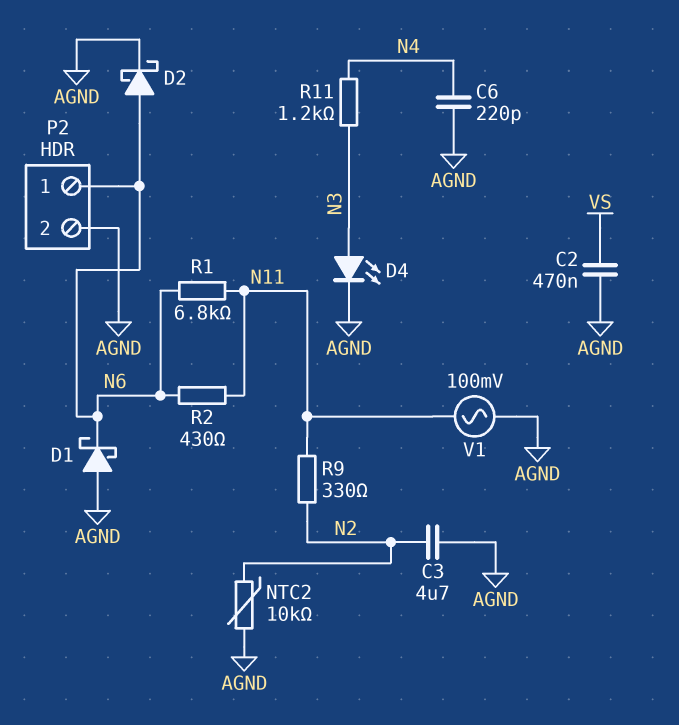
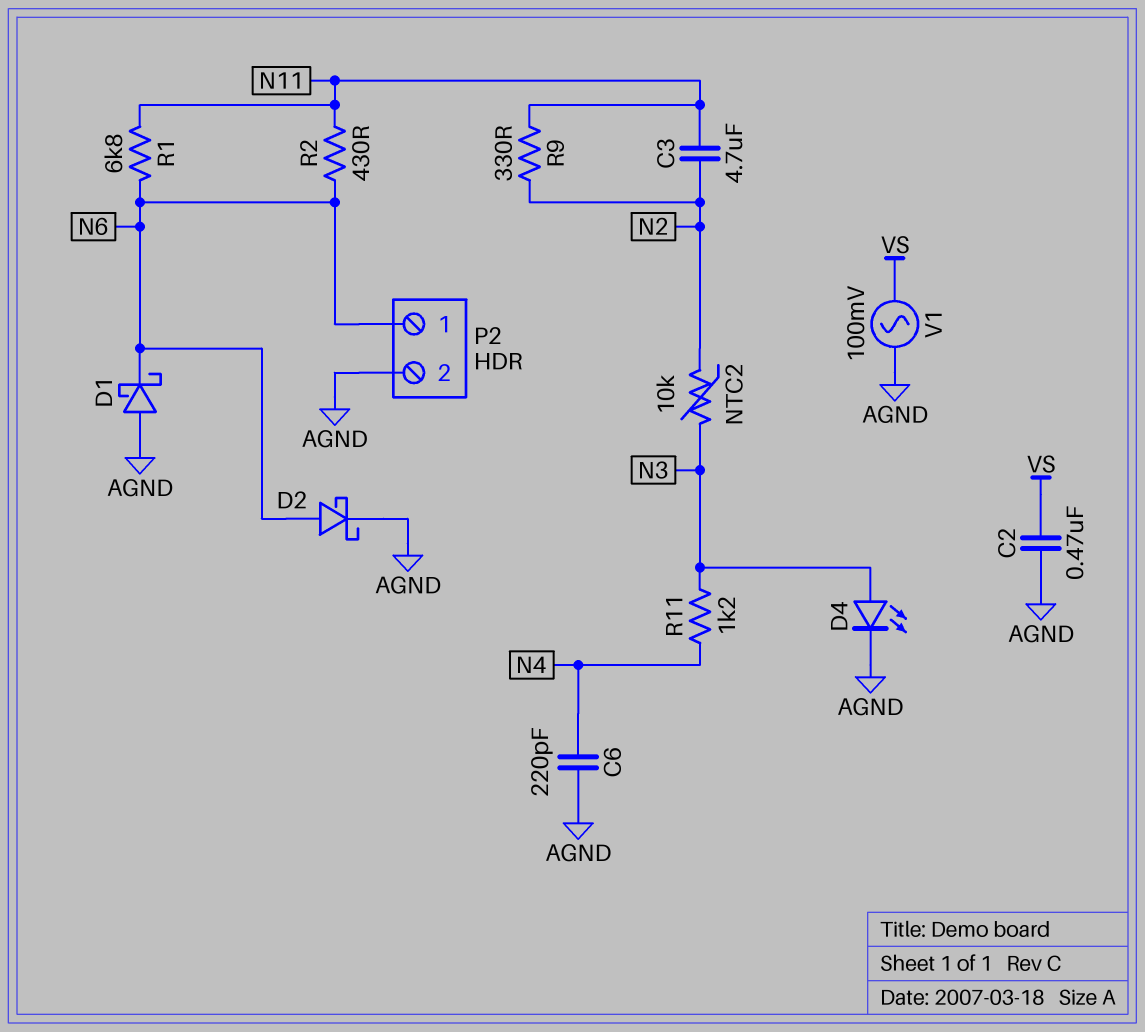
C3: 4.7uF (AGND, N2) -> 4.7uF (N2, N11)
NTC2: 10k (AGND, N2) -> 10k (N2, N3)
V1: AC 100mV (AGND, N11) -> AC 100mV (AGND, VS)

